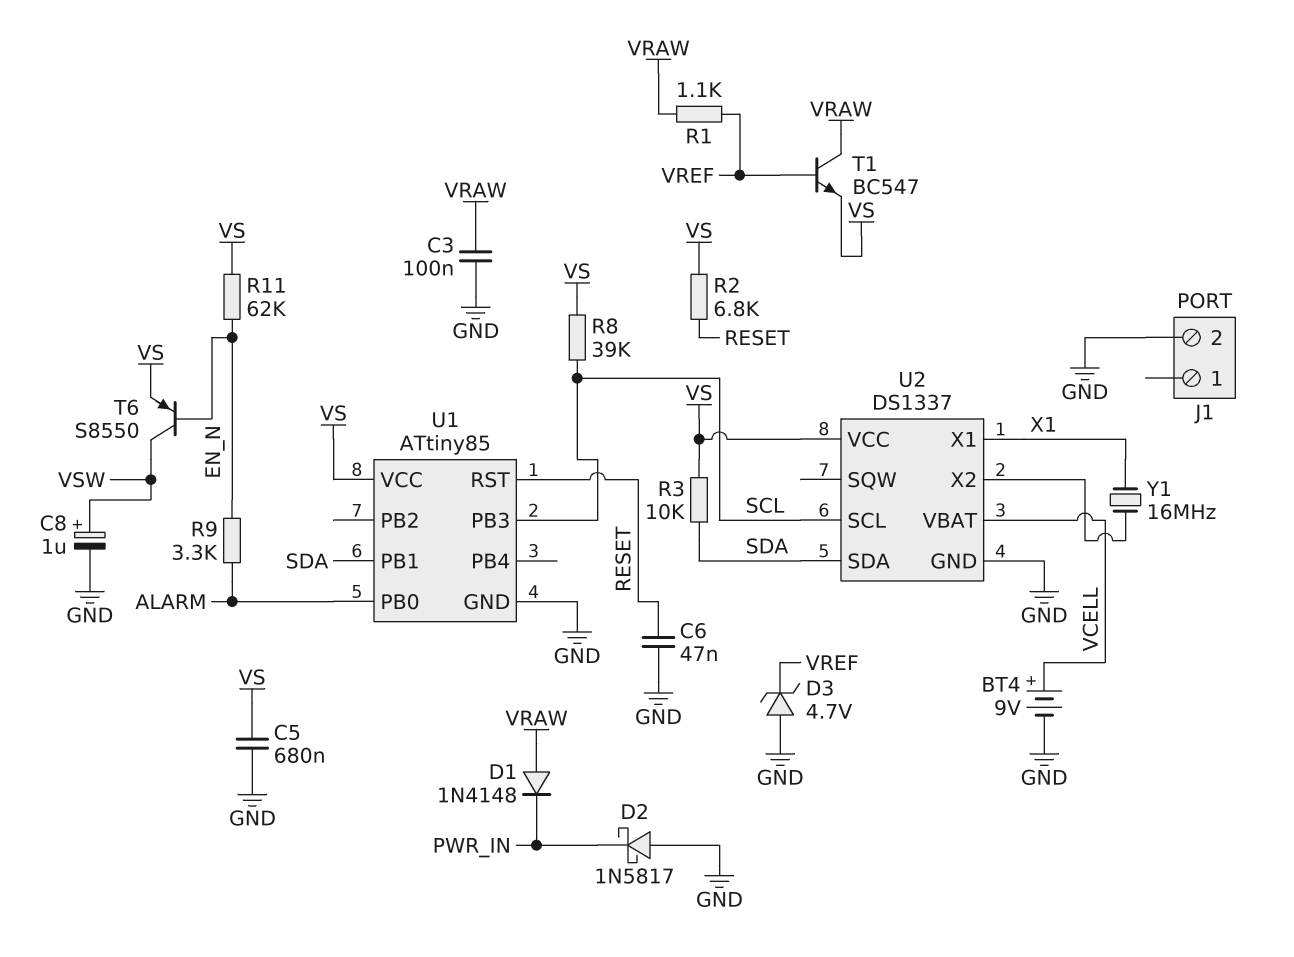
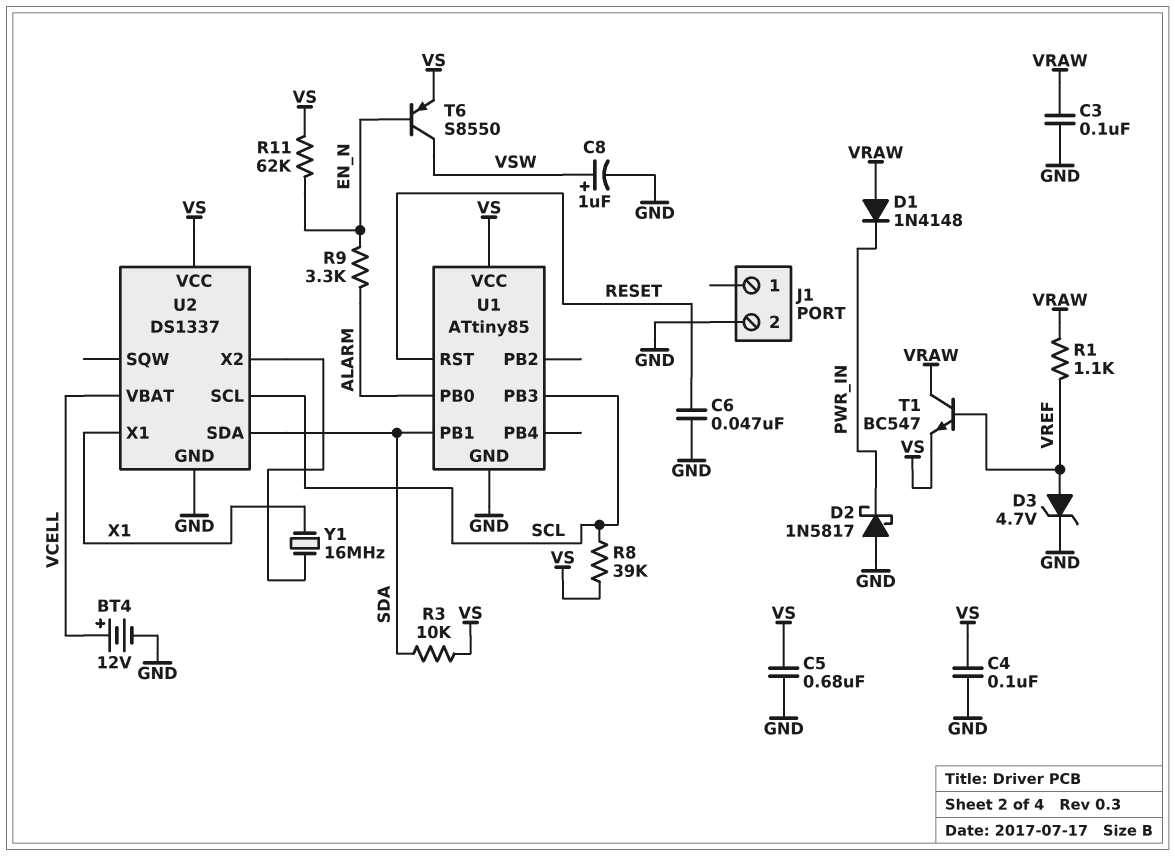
BT4: 9V (plus VCELL, minus GND) -> 12V (plus VCELL, minus GND)
C4: none -> 100nF (GND, VS)
D3: zener 4.7V (A GND, K VREF) -> zener 4.7V (A VREF, K GND)
R2: 6.8k (RESET, VS) -> none

